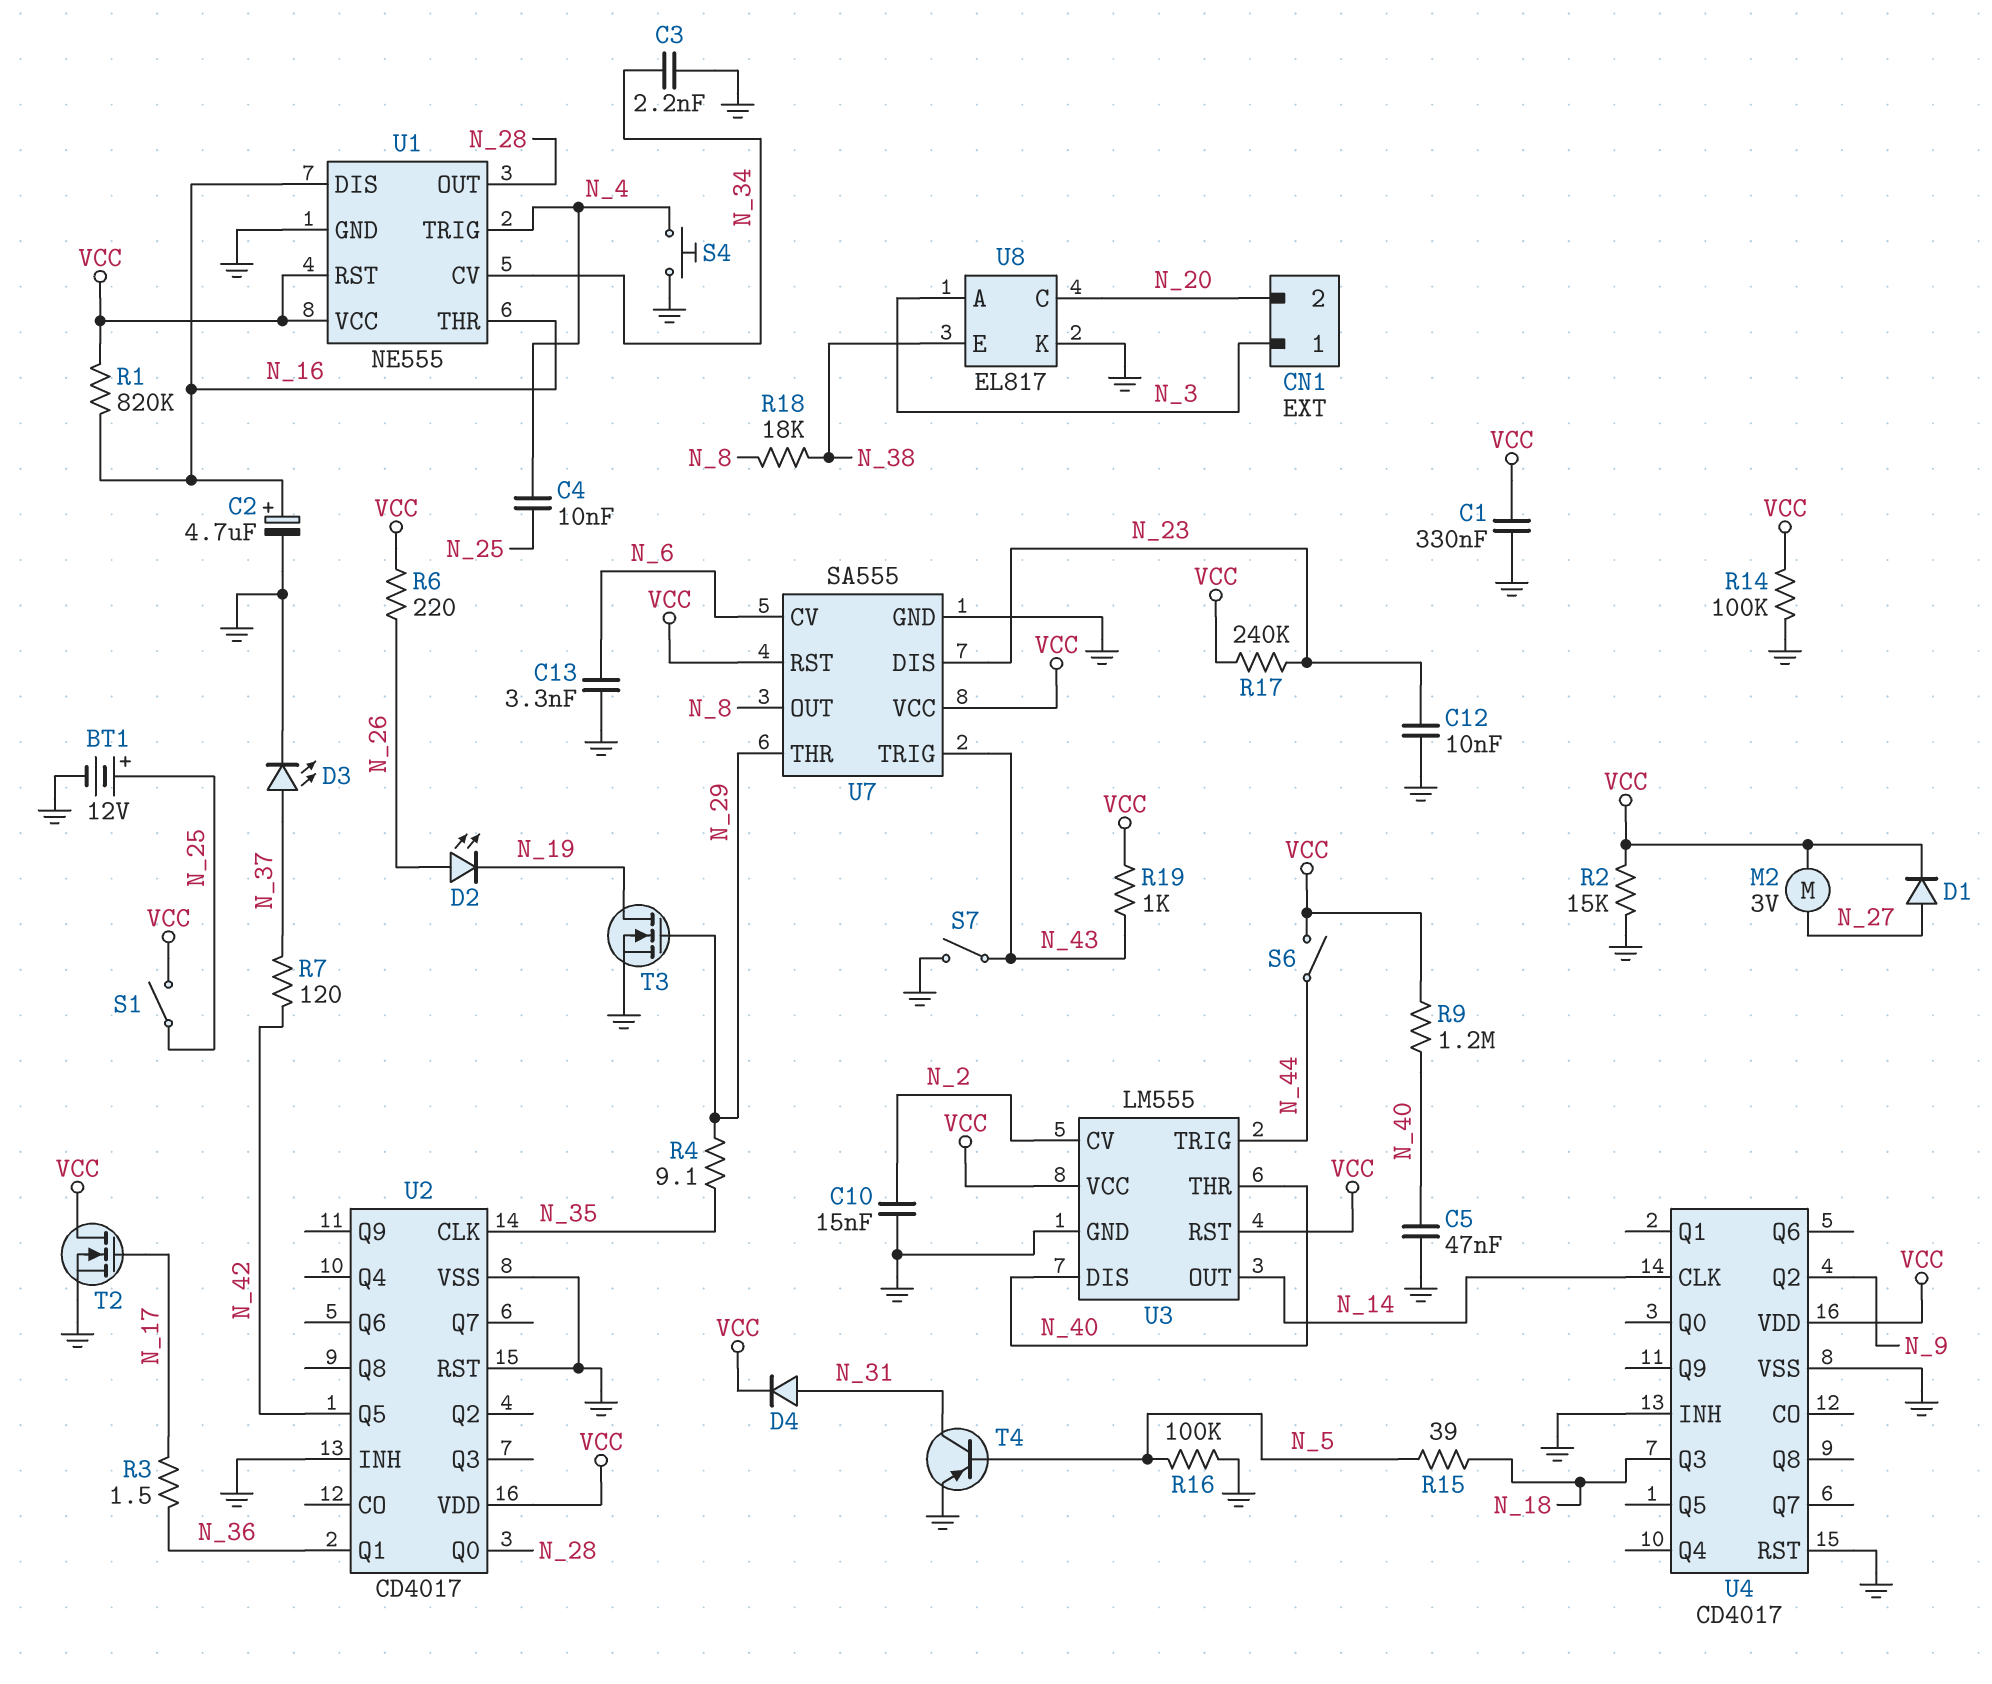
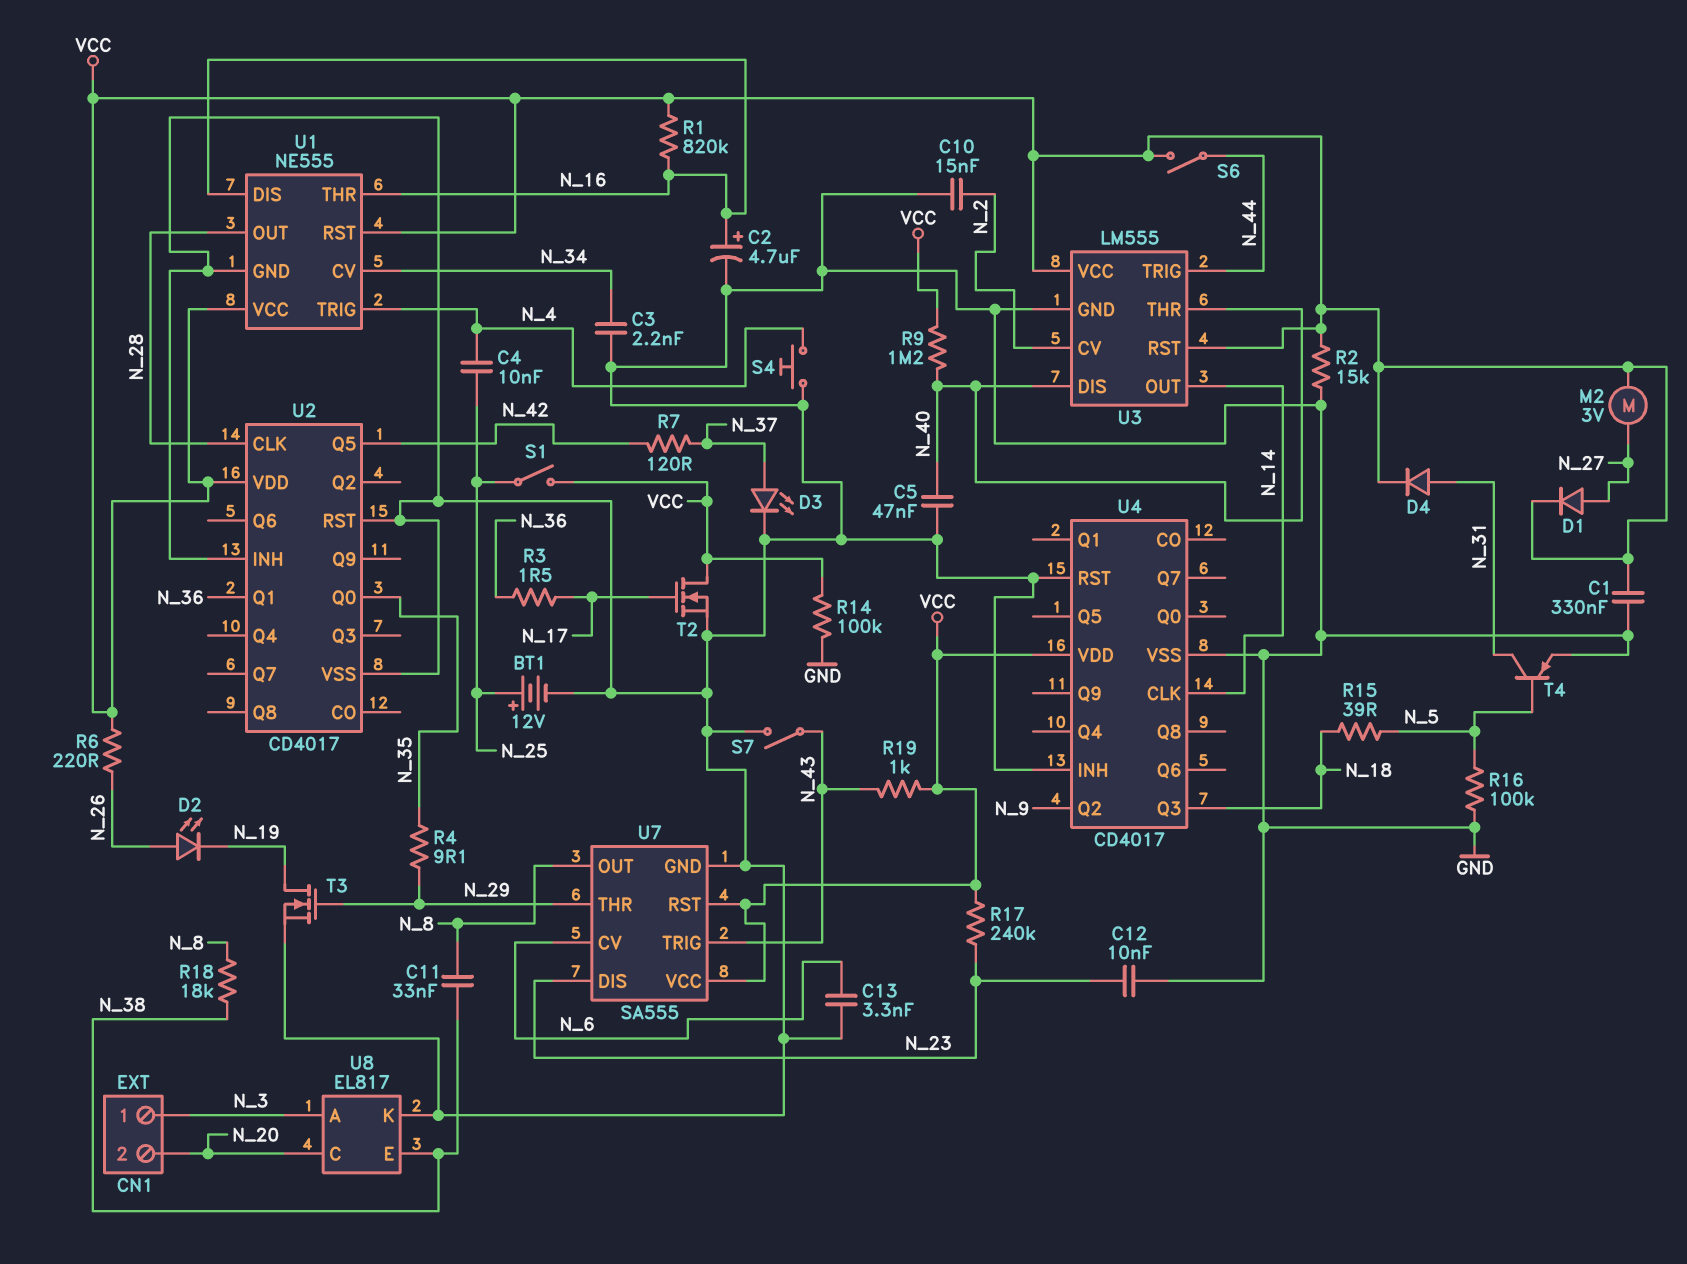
C11: none -> 33nF (N_8, N_38)
U2 pin CLK: N_35 -> N_28
U2 pin Q0: N_28 -> N_35

